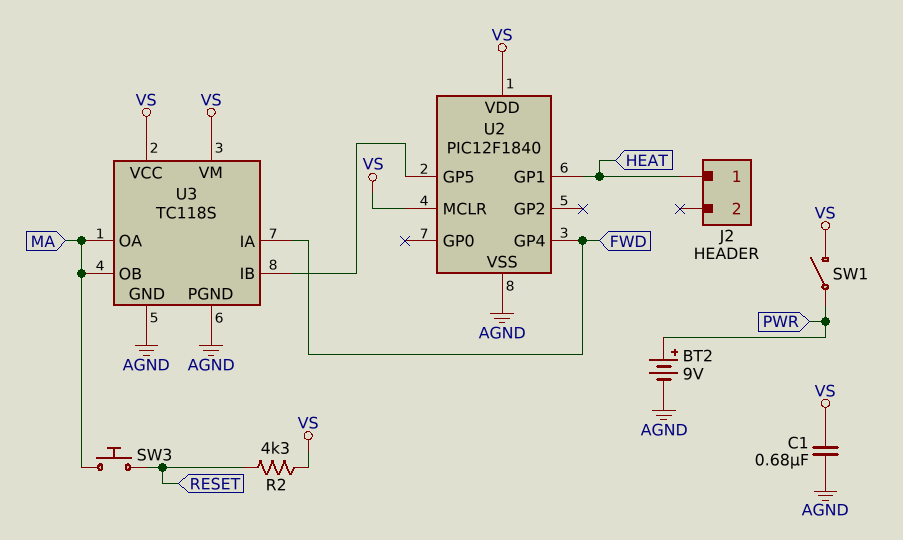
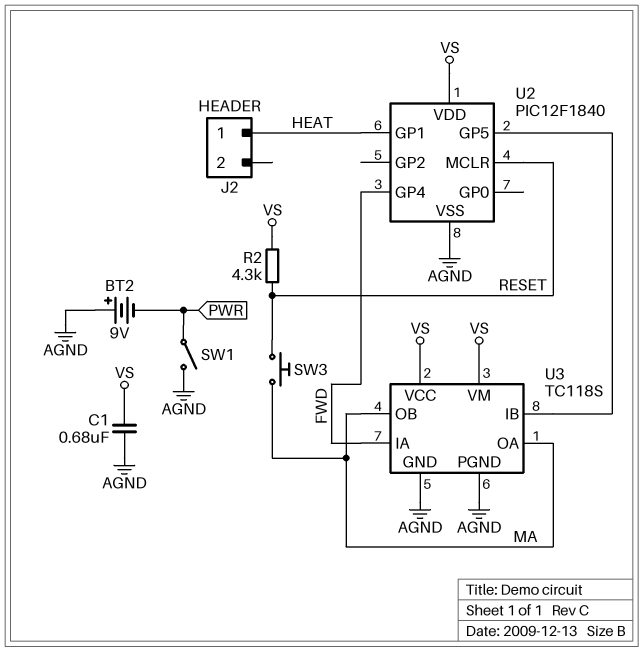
BT2: 9V (plus PWR, minus AGND) -> 9V (plus AGND, minus PWR)
SW1: switch (PWR, VS) -> switch (AGND, PWR)
U2 pin MCLR: VS -> RESET

